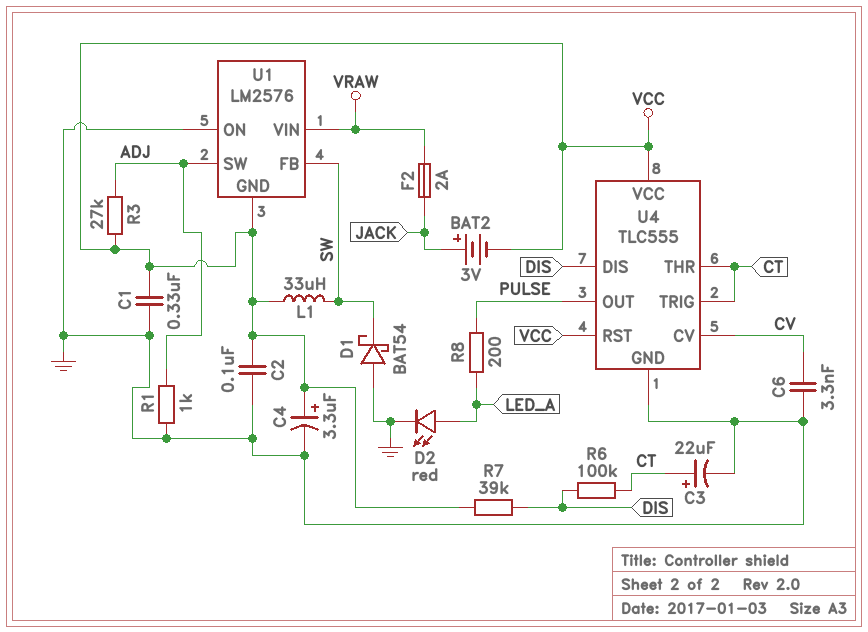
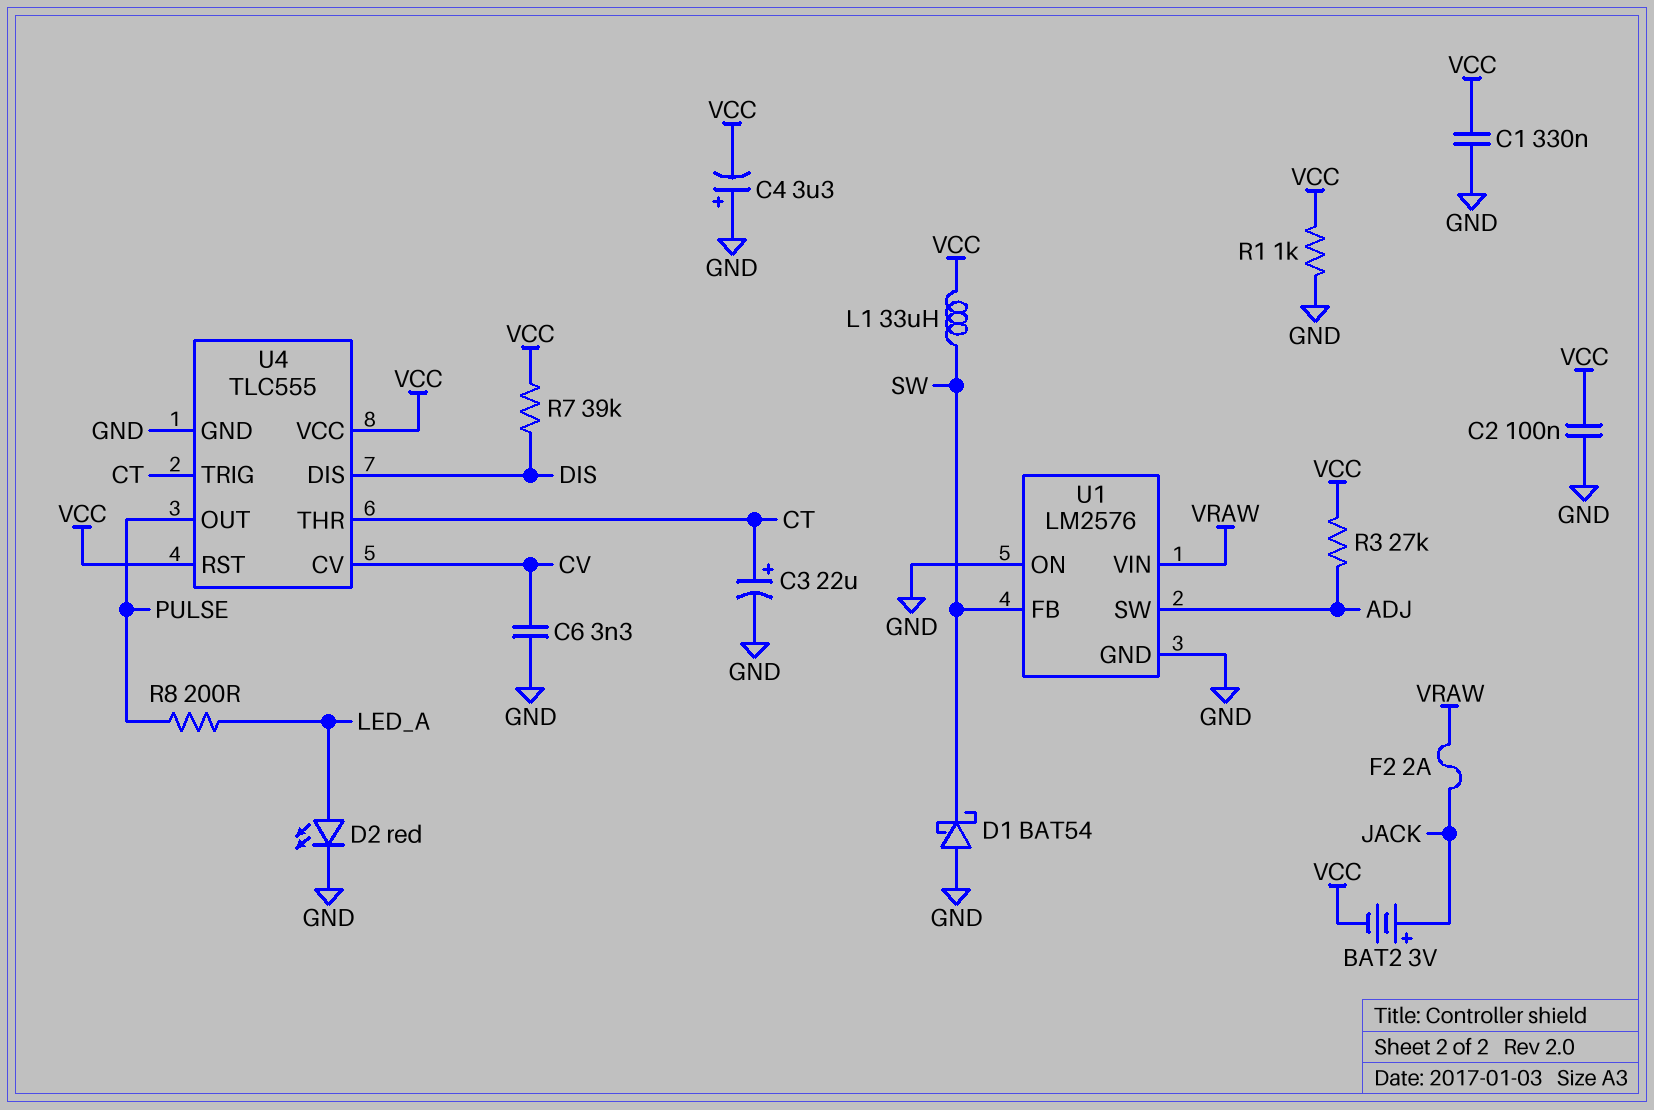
C4: 3.3uF (plus VCC, minus GND) -> 3.3uF (plus GND, minus VCC)
R1: 1k (ADJ, GND) -> 1k (GND, VCC)
R6: 100k (CT, DIS) -> none
U1 pin GND: VCC -> GND

